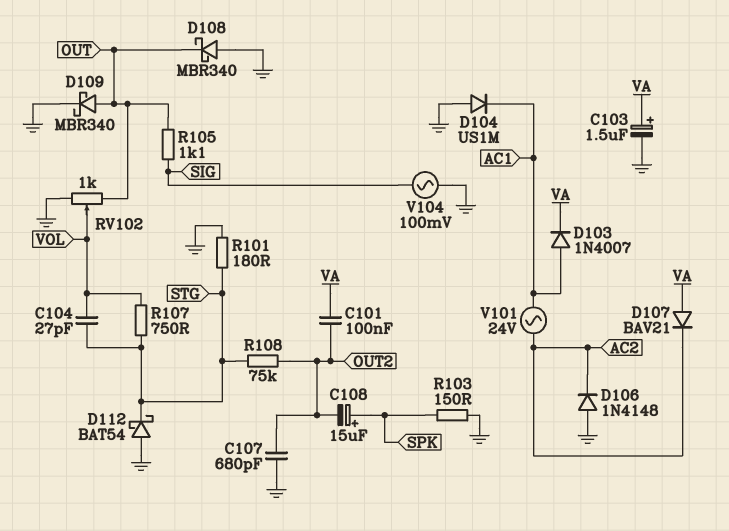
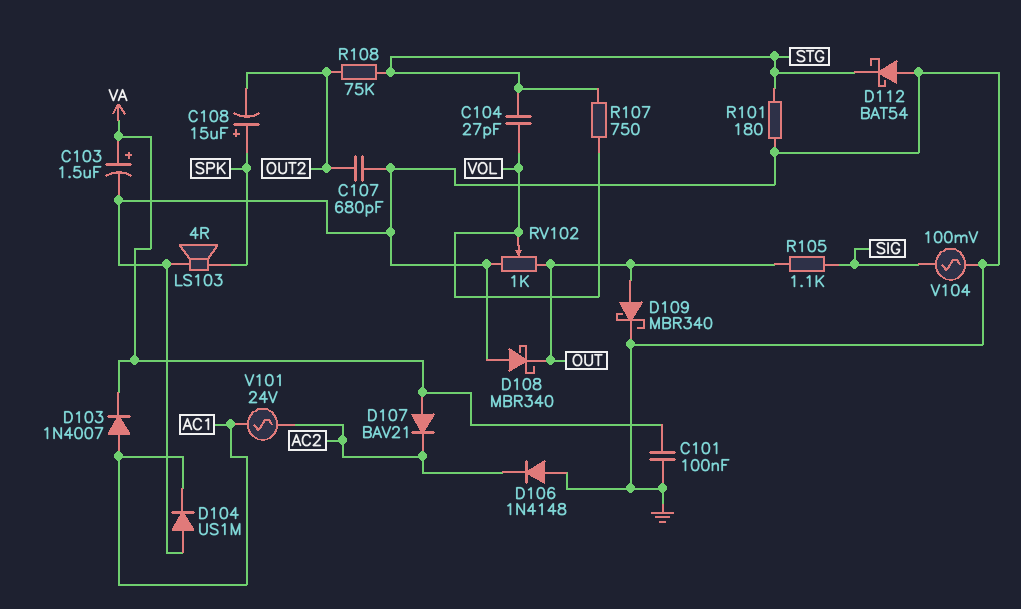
C101: 100nF (OUT2, VA) -> 100nF (GND, VA)
LS103: none -> speaker 4R (GND, SPK)
R103: 150 (GND, SPK) -> none

